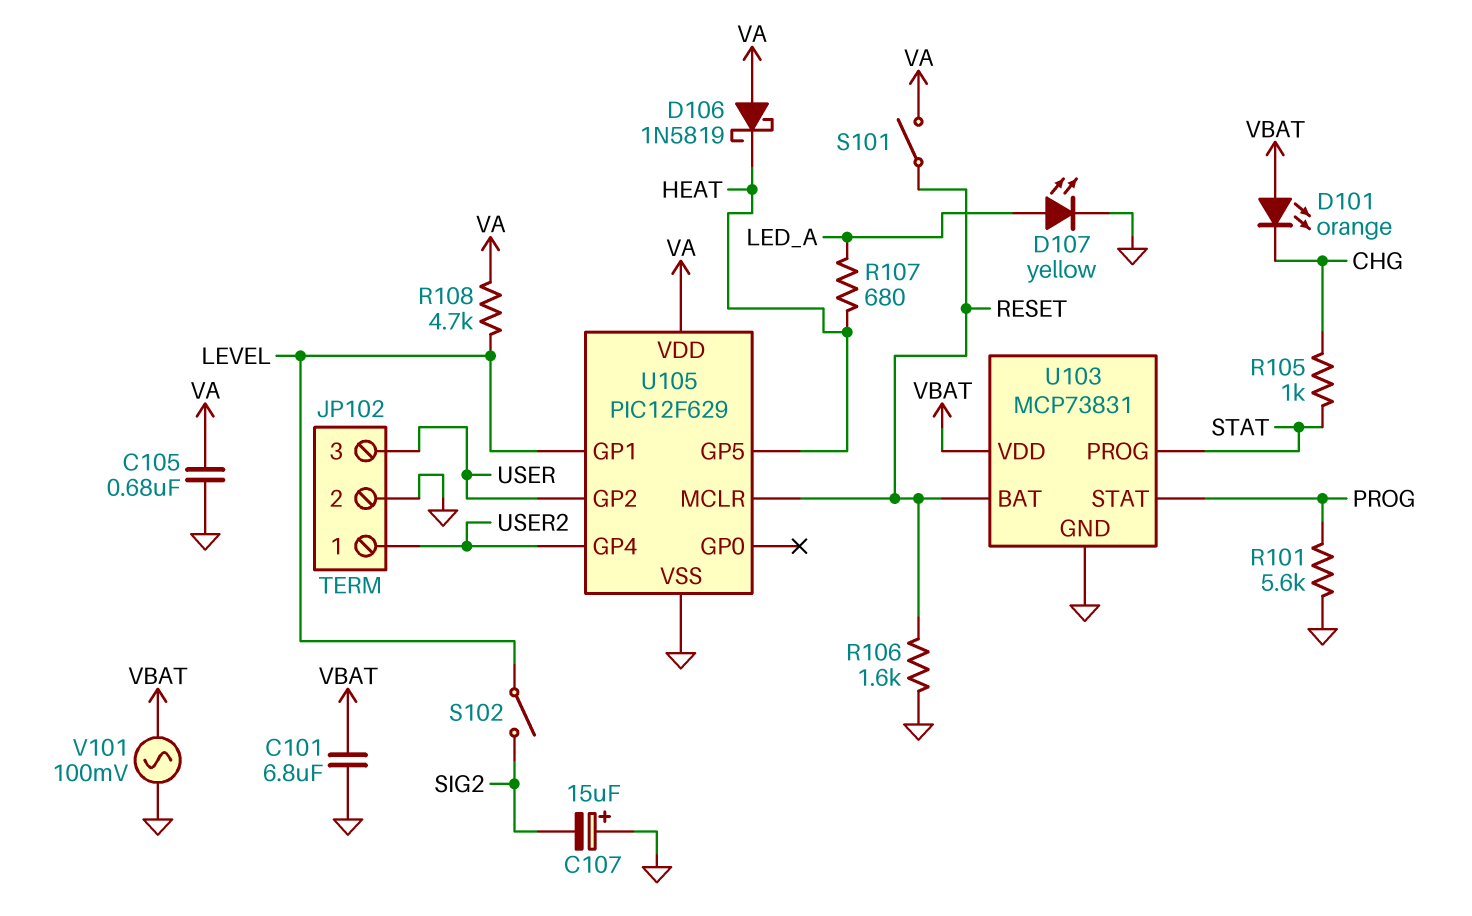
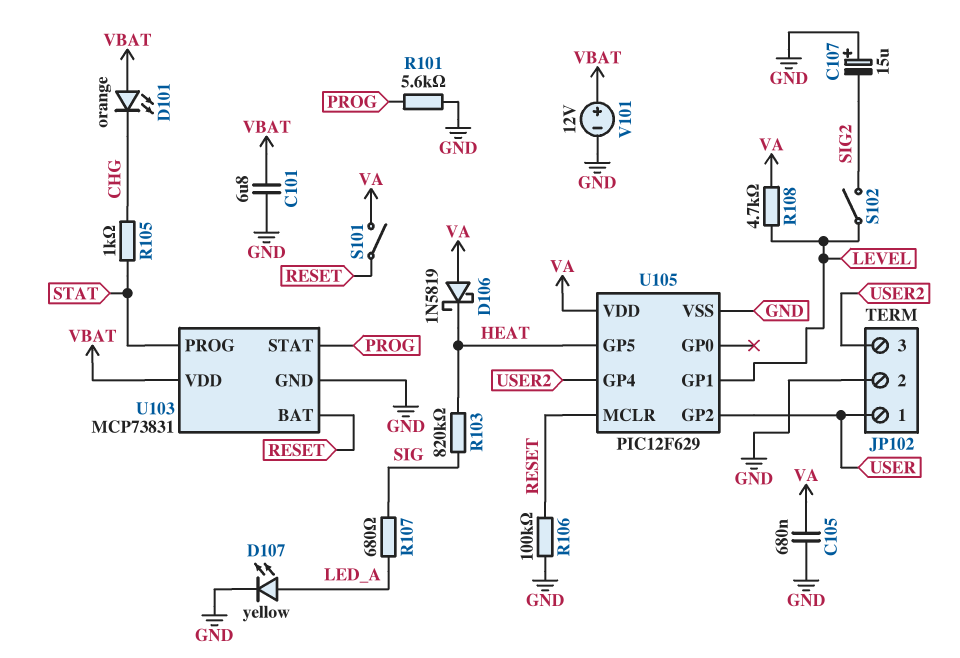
JP102 pin 1: USER2 -> USER
JP102 pin 3: USER -> USER2
R103: none -> 820k (HEAT, SIG)
R106: 1.6k (GND, RESET) -> 100k (GND, RESET)
R107: 680 (HEAT, LED_A) -> 680 (LED_A, SIG)
V101: AC 100mV (GND, VBAT) -> 12V (plus VBAT, minus GND)

